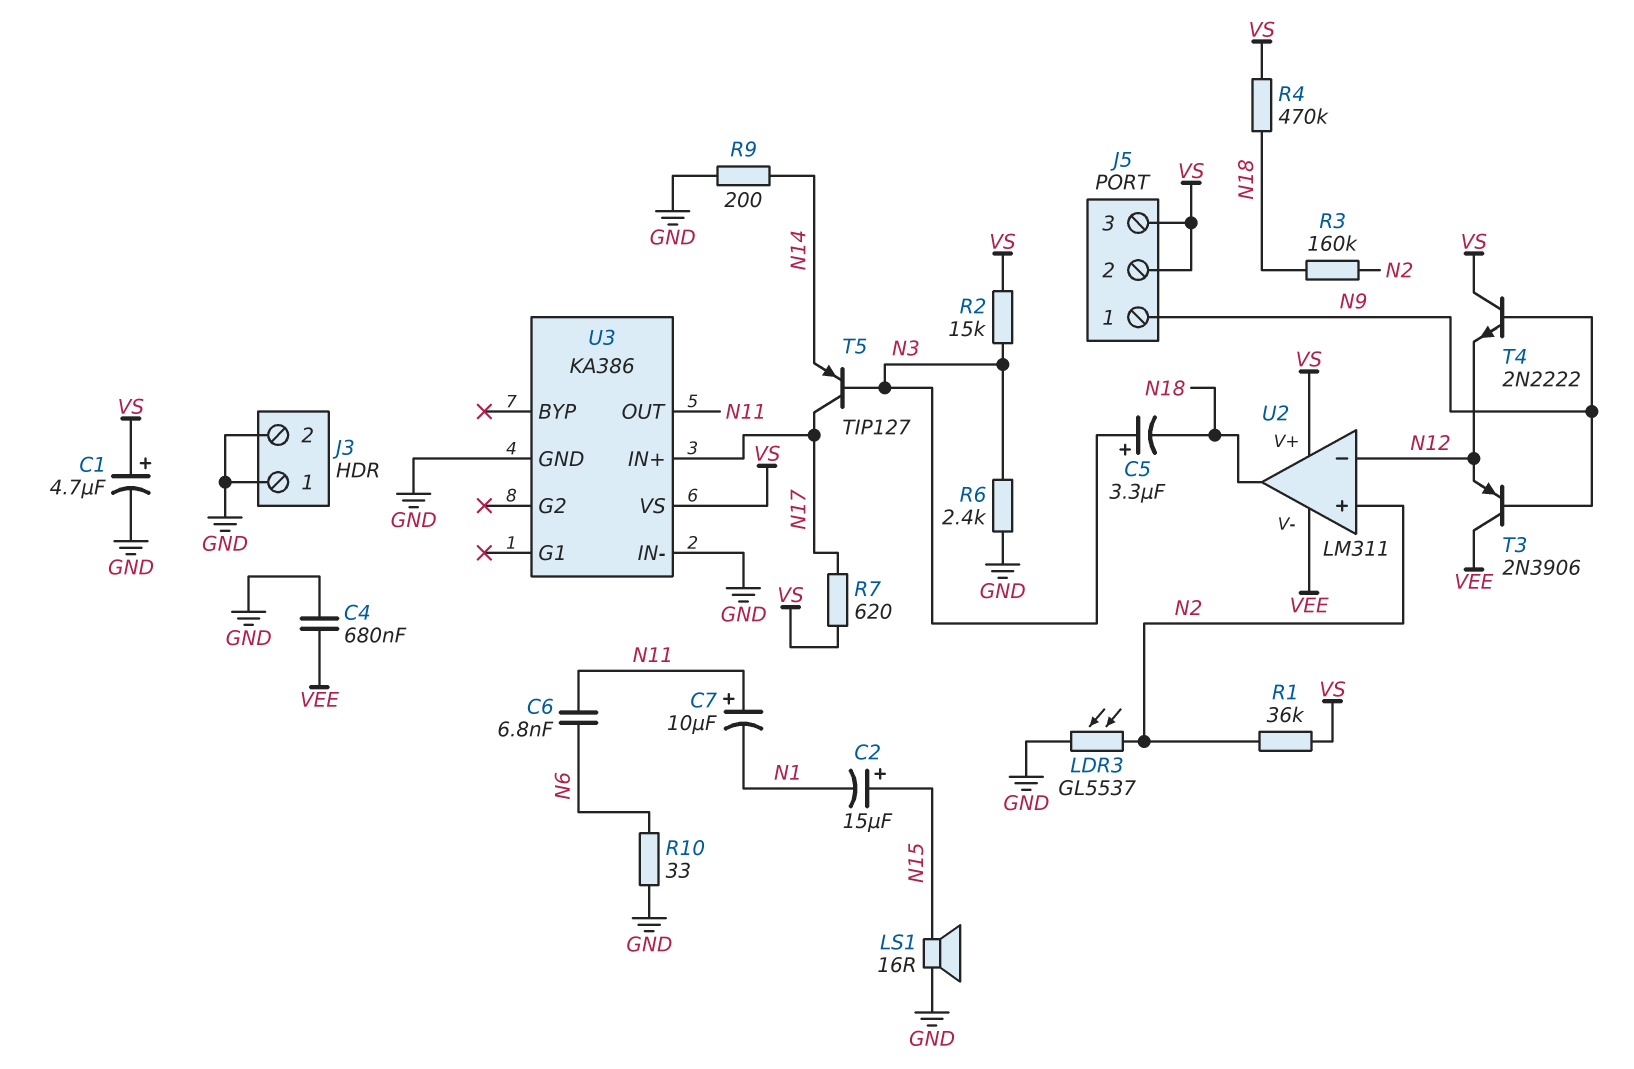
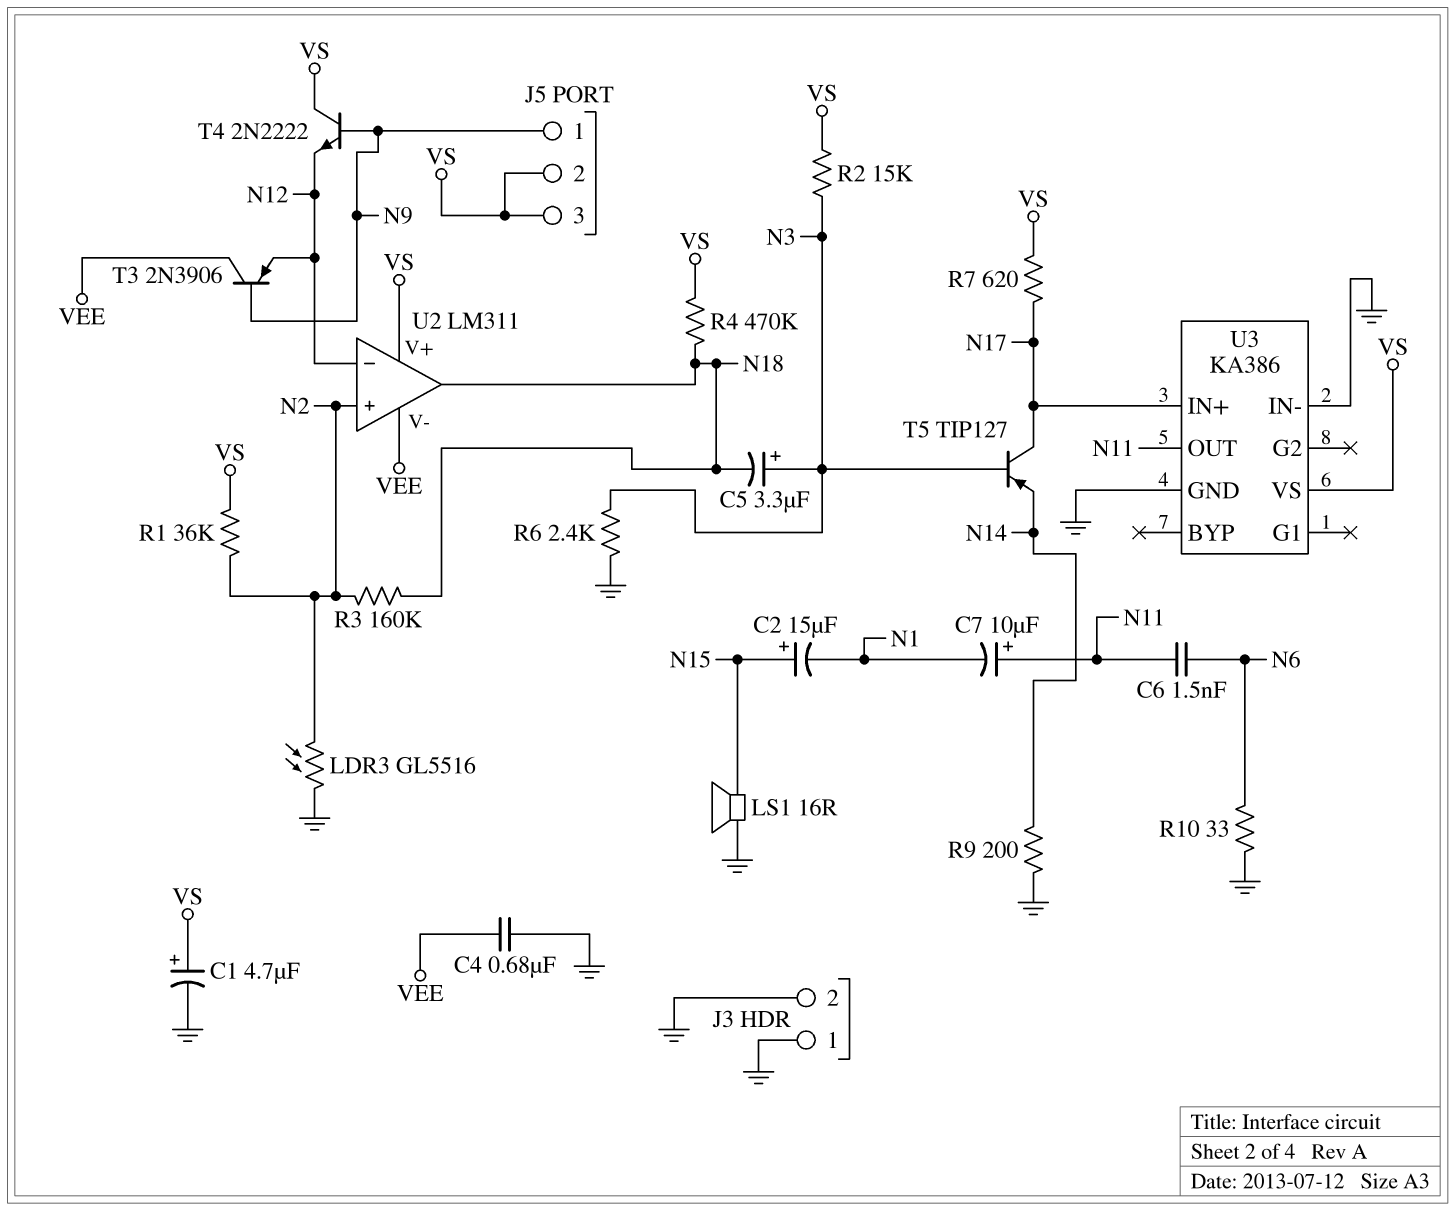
C6: 6.8nF (N6, N11) -> 1.5nF (N6, N11)
LDR3: GL5537 (GND, N2) -> GL5516 (GND, N2)

